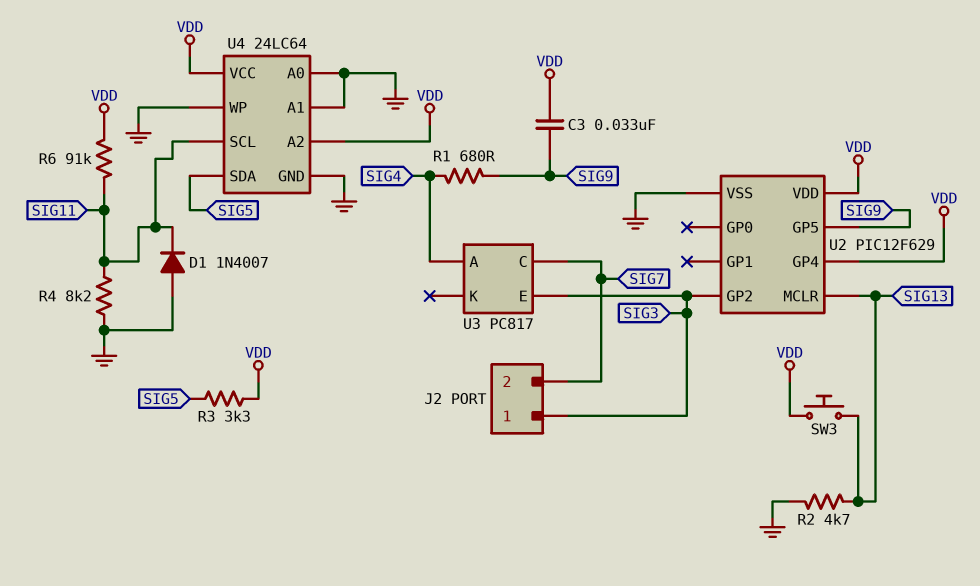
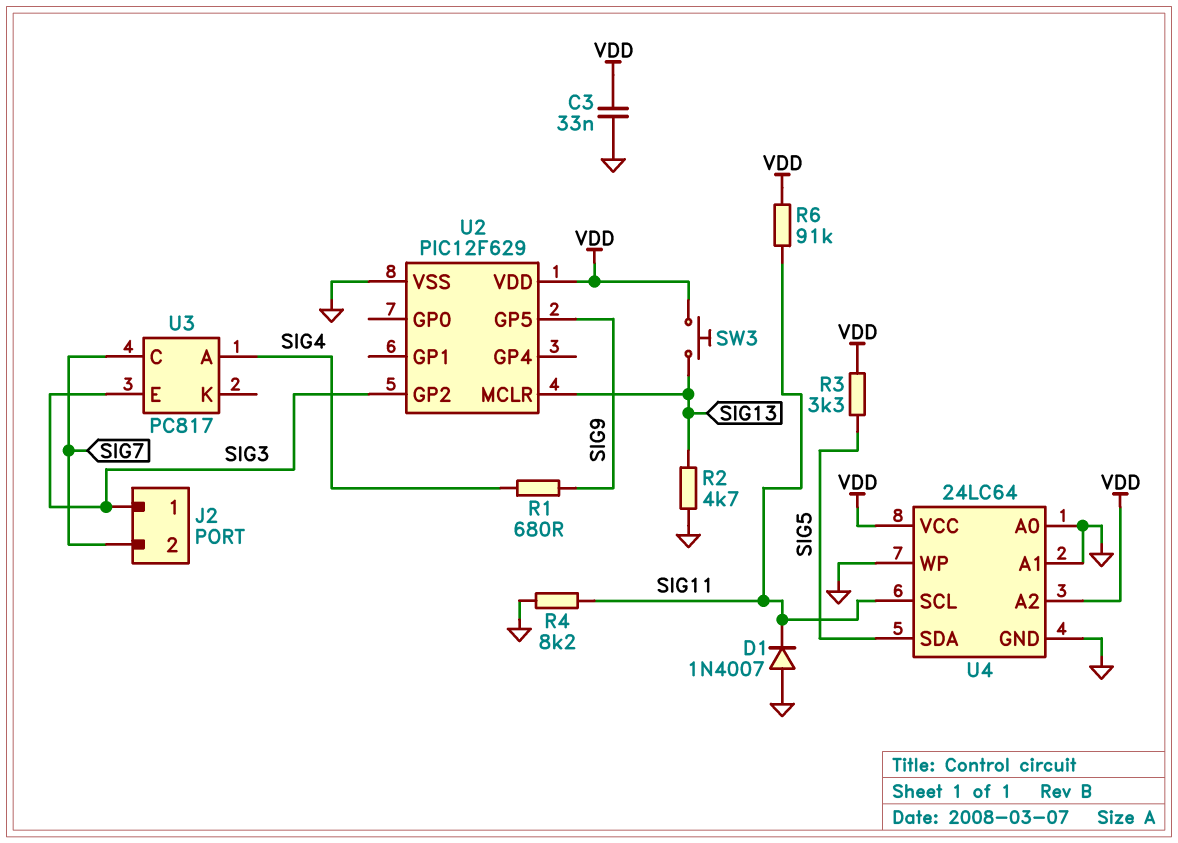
C3: 33nF (SIG9, VDD) -> 33nF (GND, VDD)
U2 pin GP4: VDD -> none

